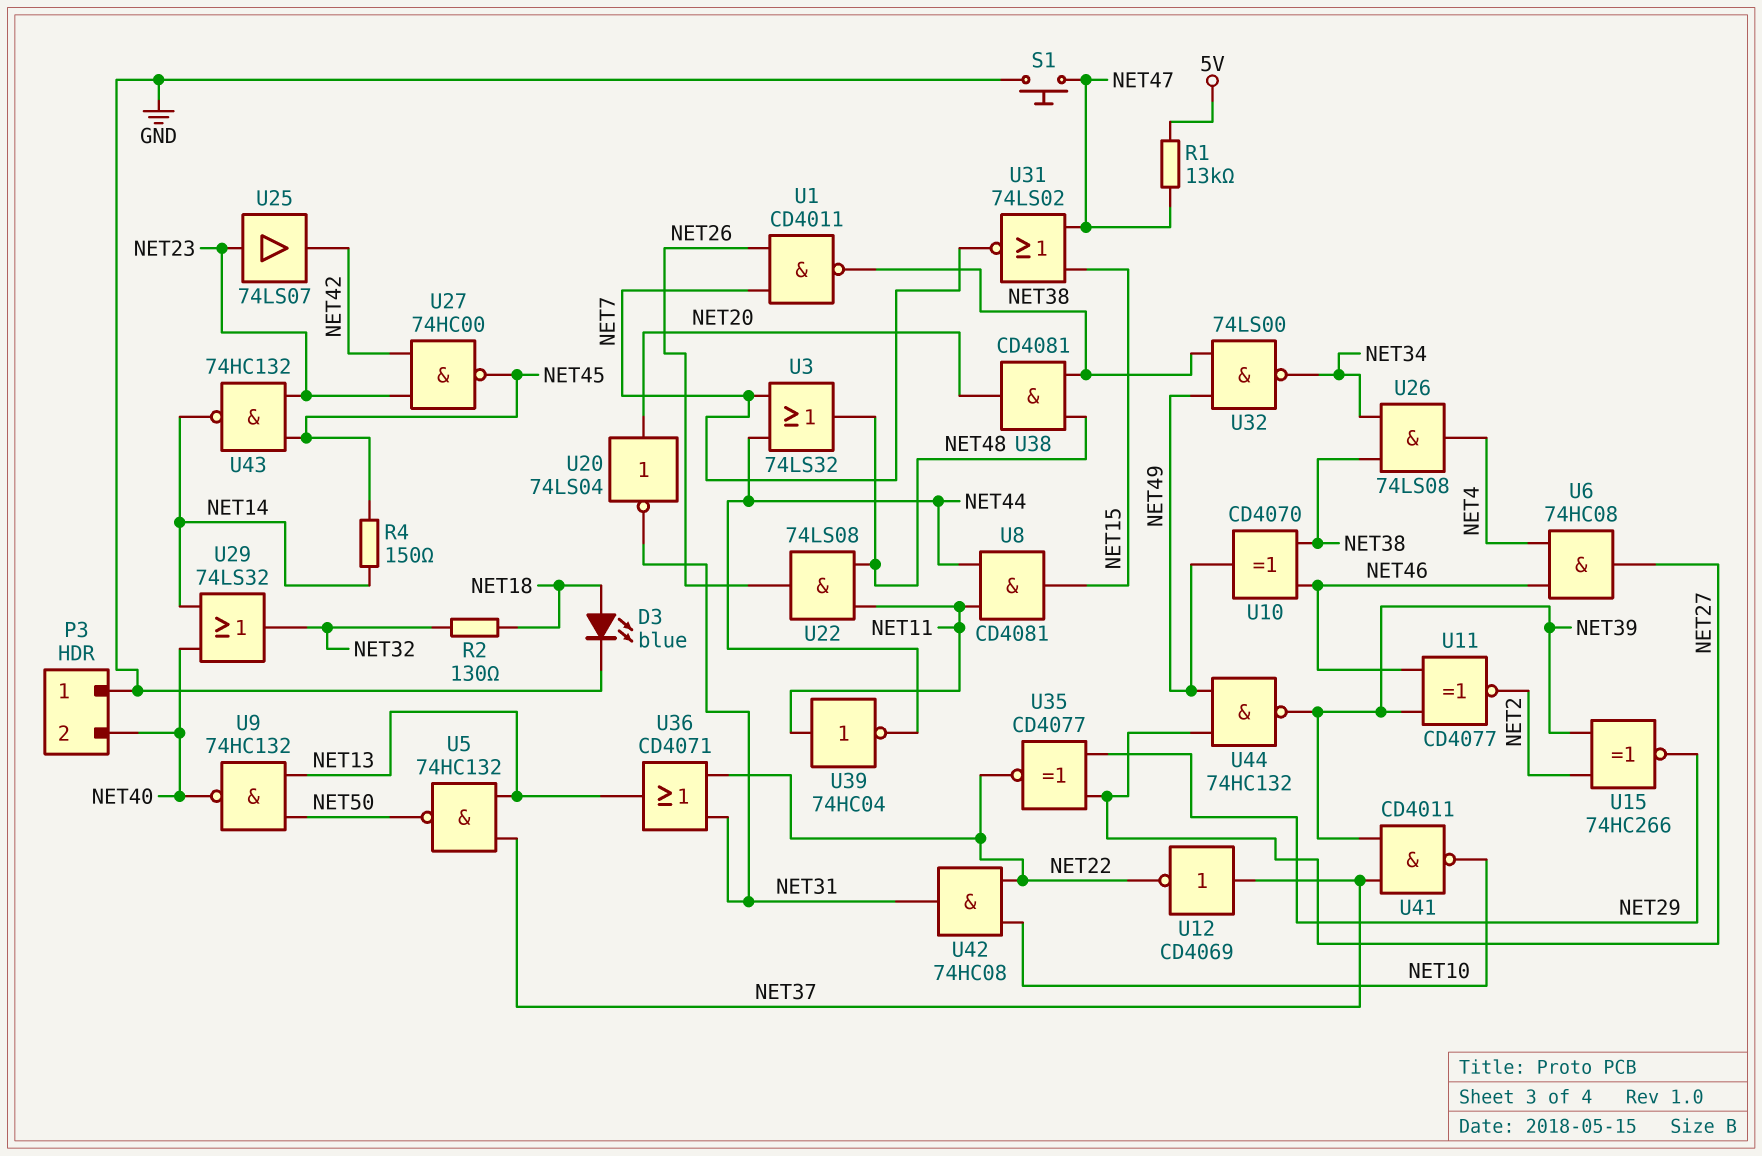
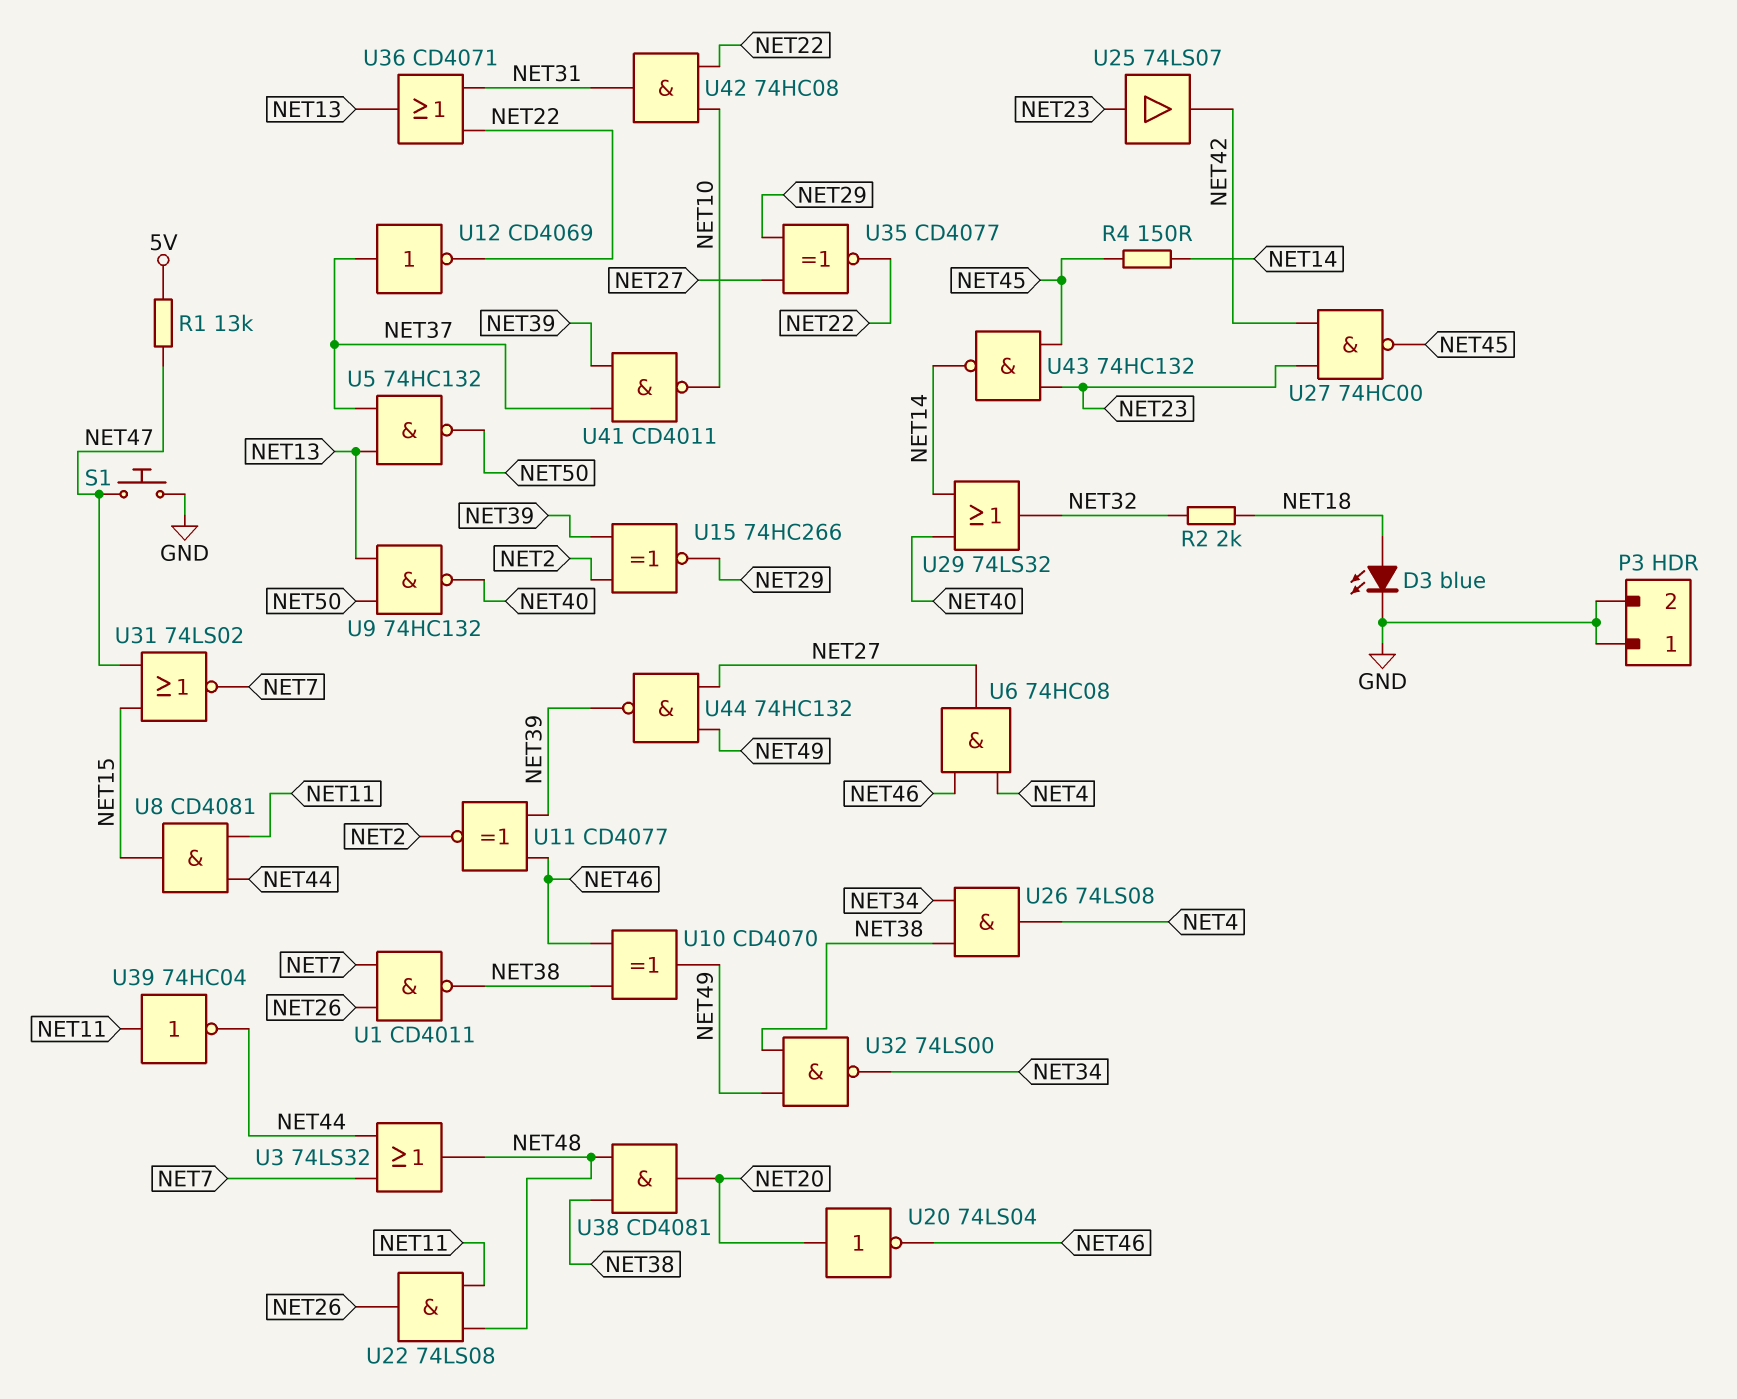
P3 pin 2: NET40 -> GND
R2: 130 (NET18, NET32) -> 2k (NET18, NET32)
U20: NOT 74LS04 (in NET20, out NET31) -> NOT 74LS04 (in NET20, out NET46)

